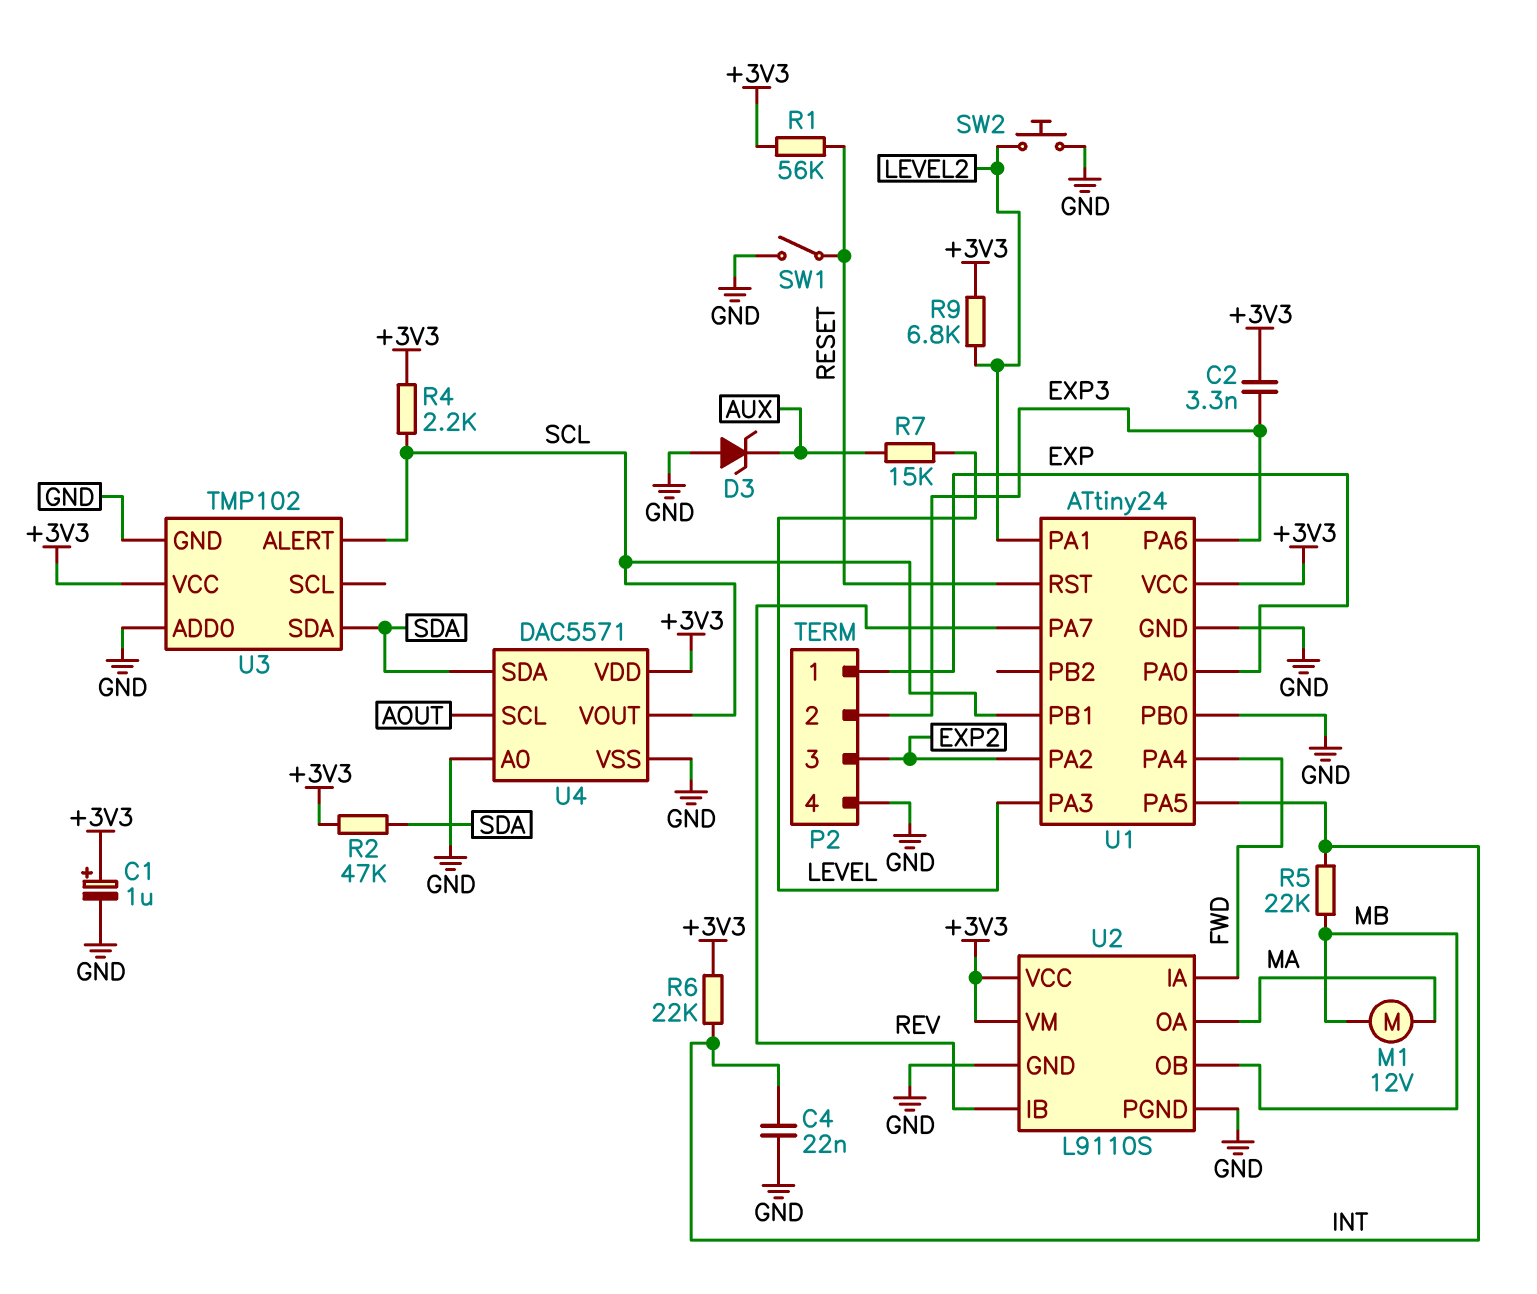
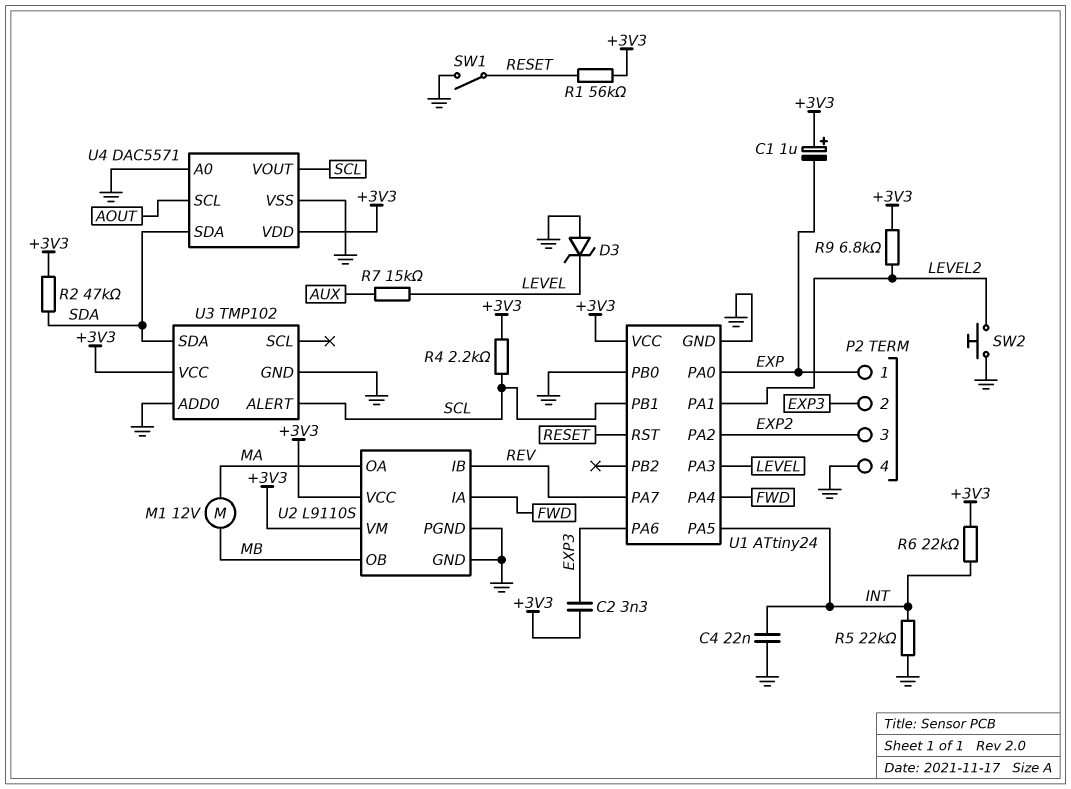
C1: 1uF (plus +3V3, minus GND) -> 1uF (plus +3V3, minus EXP)
D3: zener (A GND, K AUX) -> zener (A GND, K LEVEL)
R5: 22k (INT, MB) -> 22k (GND, INT)

